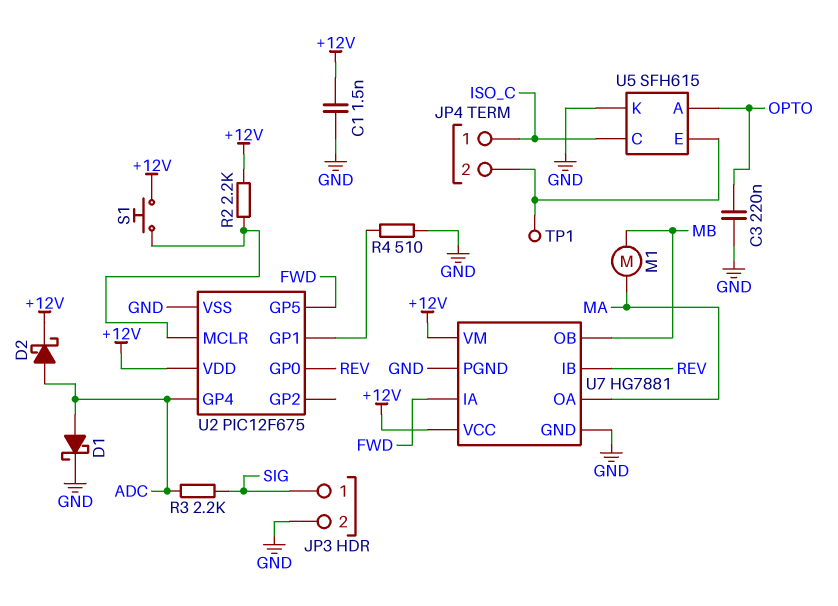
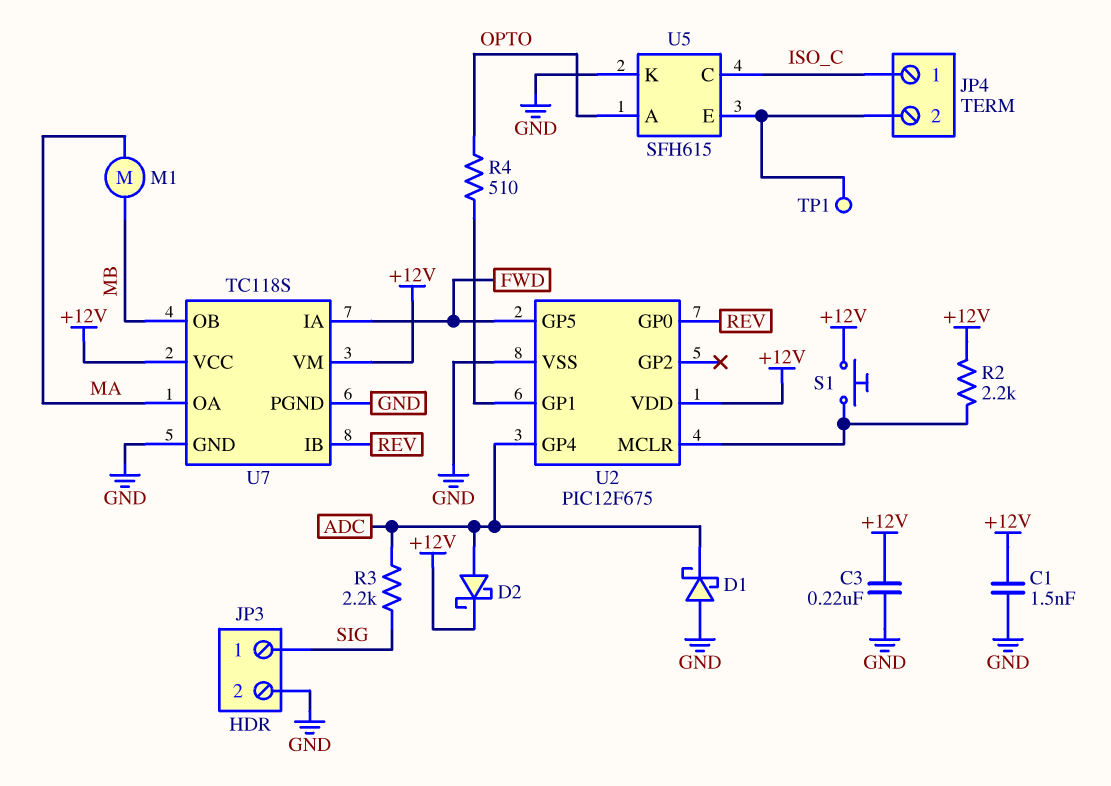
C3: 220nF (GND, OPTO) -> 220nF (+12V, GND)
D1: schottky (A ADC, K GND) -> schottky (A GND, K ADC)
R4: 510 (GND, U2/GP1) -> 510 (OPTO, U2/GP1)
U7: HG7881 -> TC118S

